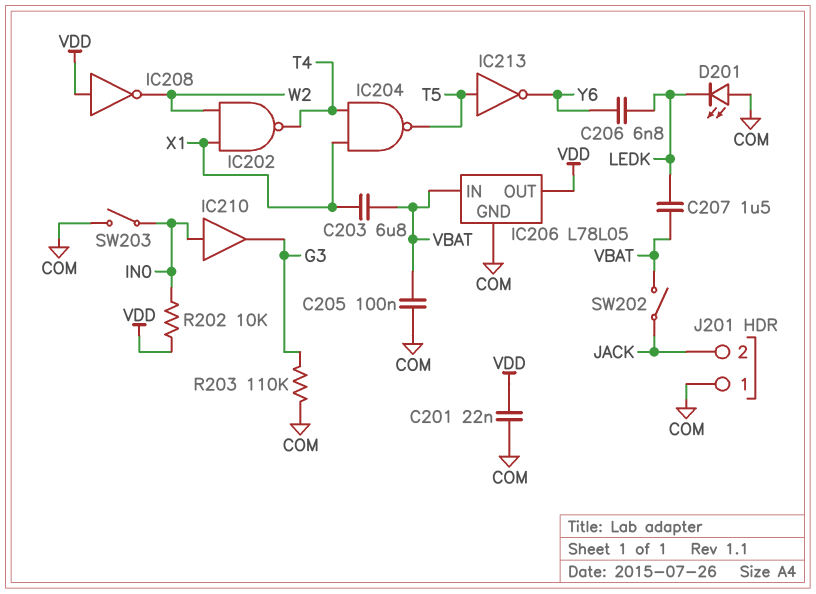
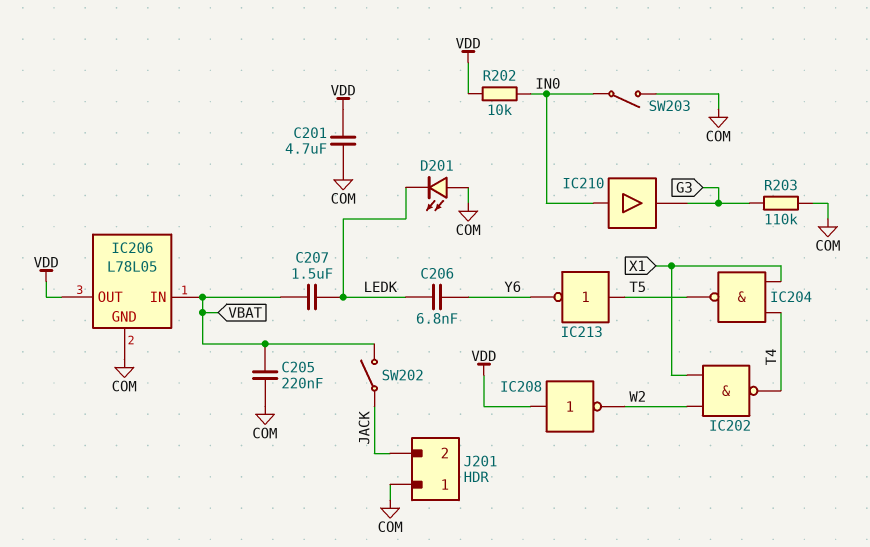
C201: 22nF (COM, VDD) -> 4.7uF (COM, VDD)
C203: 6.8uF (VBAT, X1) -> none
C205: 100nF (COM, VBAT) -> 220nF (COM, VBAT)

